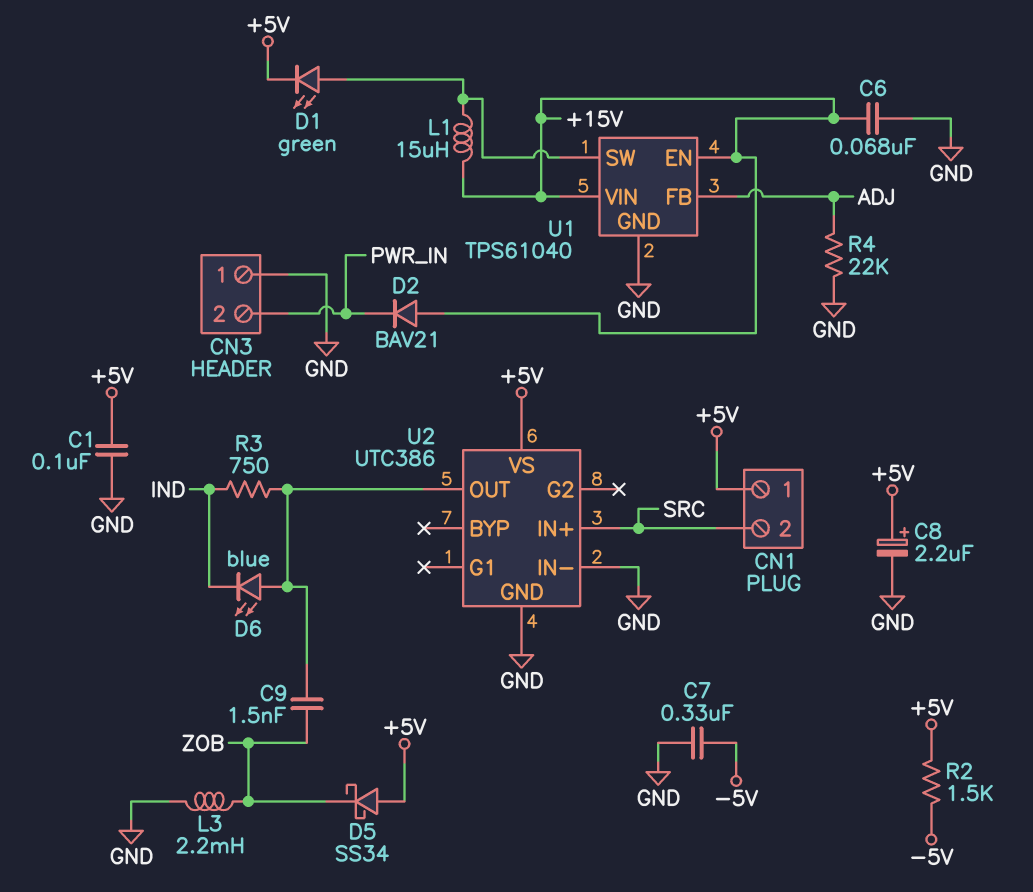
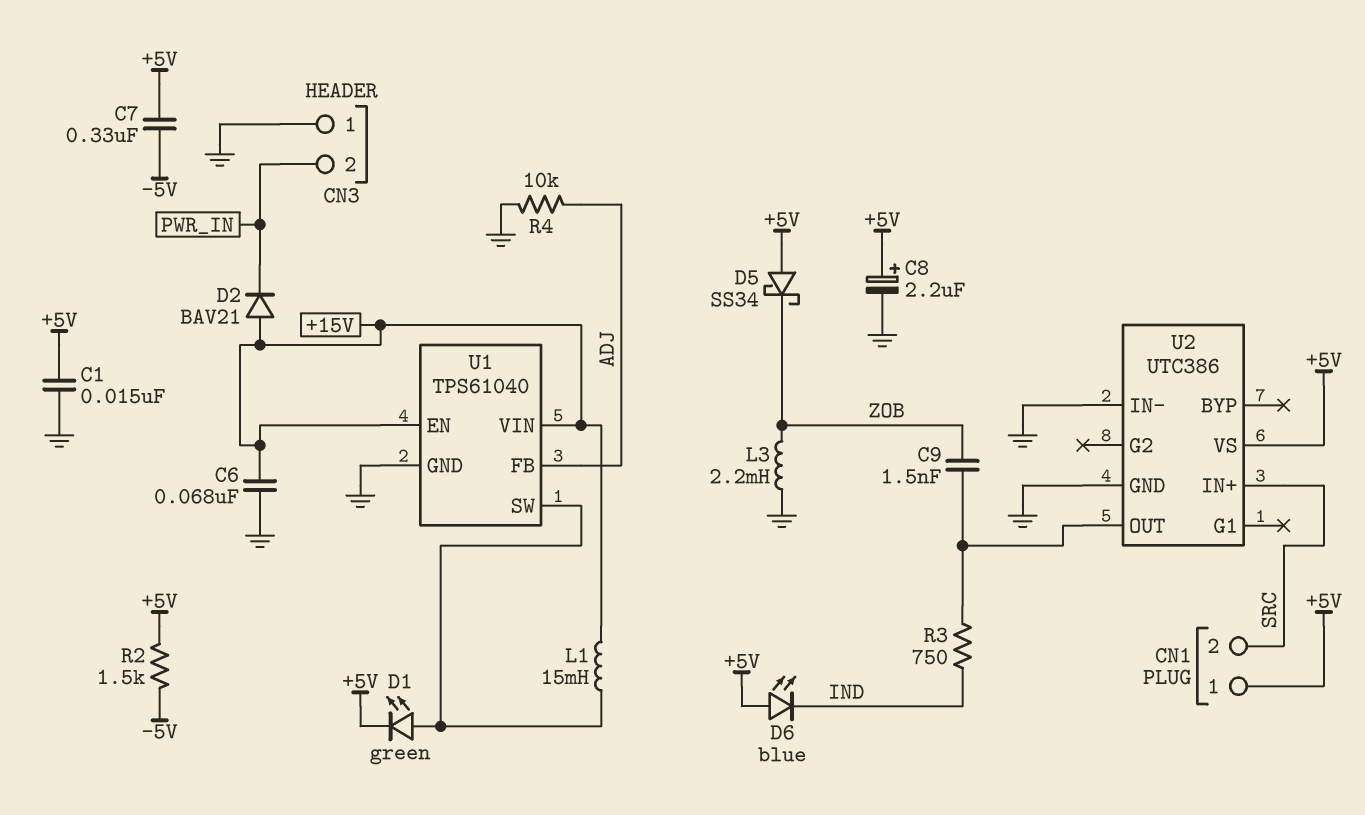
C1: 100nF (+5V, GND) -> 15nF (+5V, GND)
C7: 330nF (-5V, GND) -> 330nF (+5V, -5V)
D6: LED blue (A U2/OUT, K IND) -> LED blue (A +5V, K IND)
L1: 15uH (+15V, U1/SW) -> 15mH (+15V, U1/SW)
R4: 22k (ADJ, GND) -> 10k (ADJ, GND)

